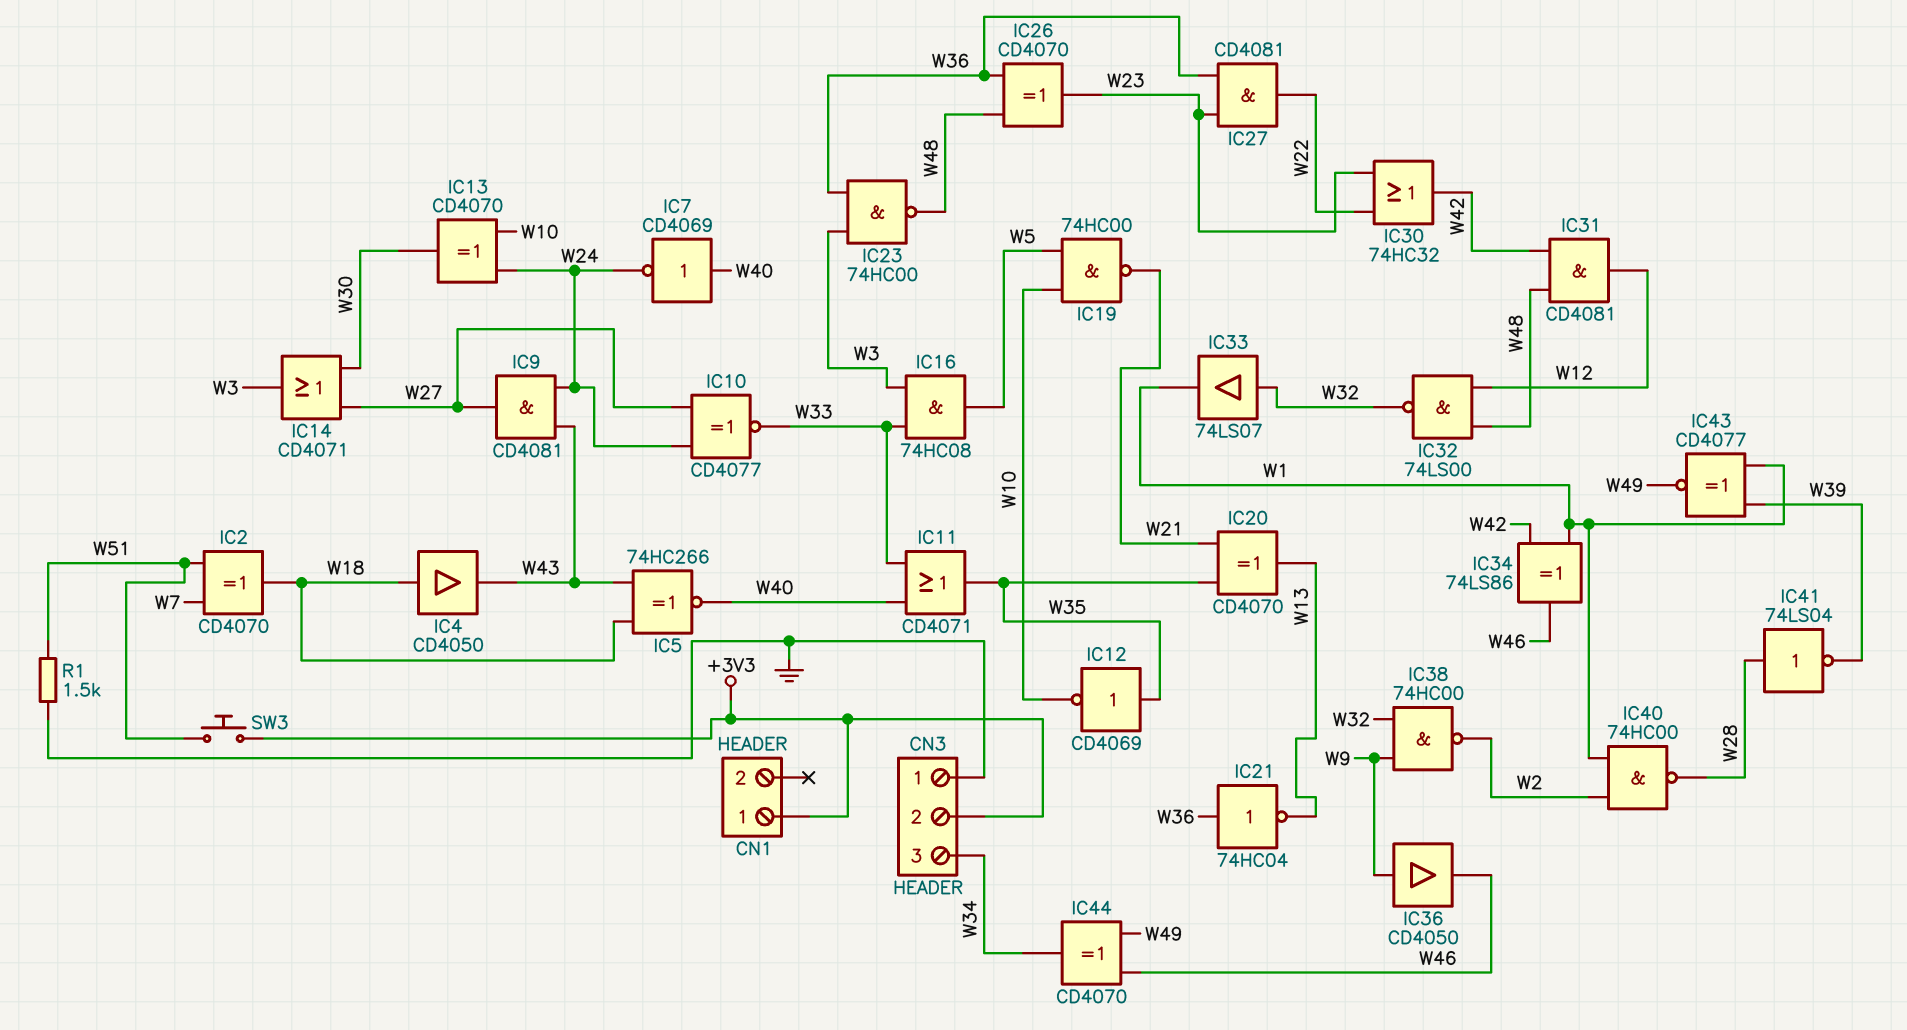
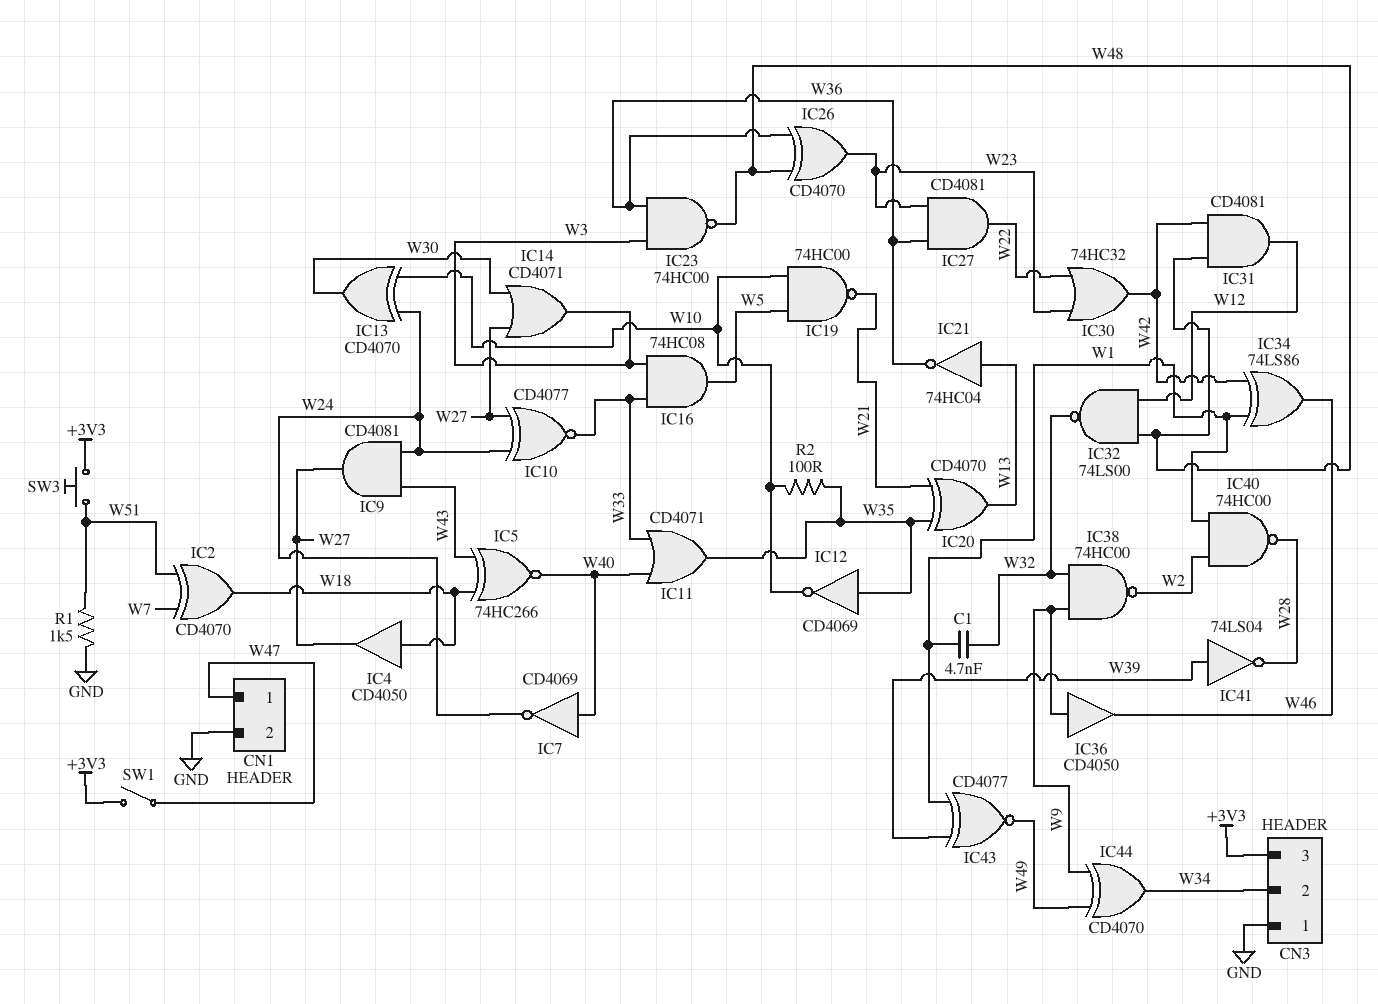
C1: none -> 4.7nF (W1, W32)
CN1 pin 1: +3V3 -> W47
CN1 pin 2: none -> GND
CN3 pin 2: +3V3 -> W34
CN3 pin 3: W34 -> +3V3
IC4: buffer CD4050 (in W18, out W43) -> buffer CD4050 (in W18, out W27)
IC21: NOT 74HC04 (in W36, out W13) -> NOT 74HC04 (in W13, out W36)
IC33: buffer 74LS07 (in W32, out W1) -> none
IC41: NOT 74LS04 (in W28, out W39) -> NOT 74LS04 (in W39, out W28)
IC44: XOR CD4070 (in W46, in W49, out W34) -> XOR CD4070 (in W9, in W49, out W34)
R2: none -> 100 (W10, W35)
SW1: none -> switch (+3V3, W47)

